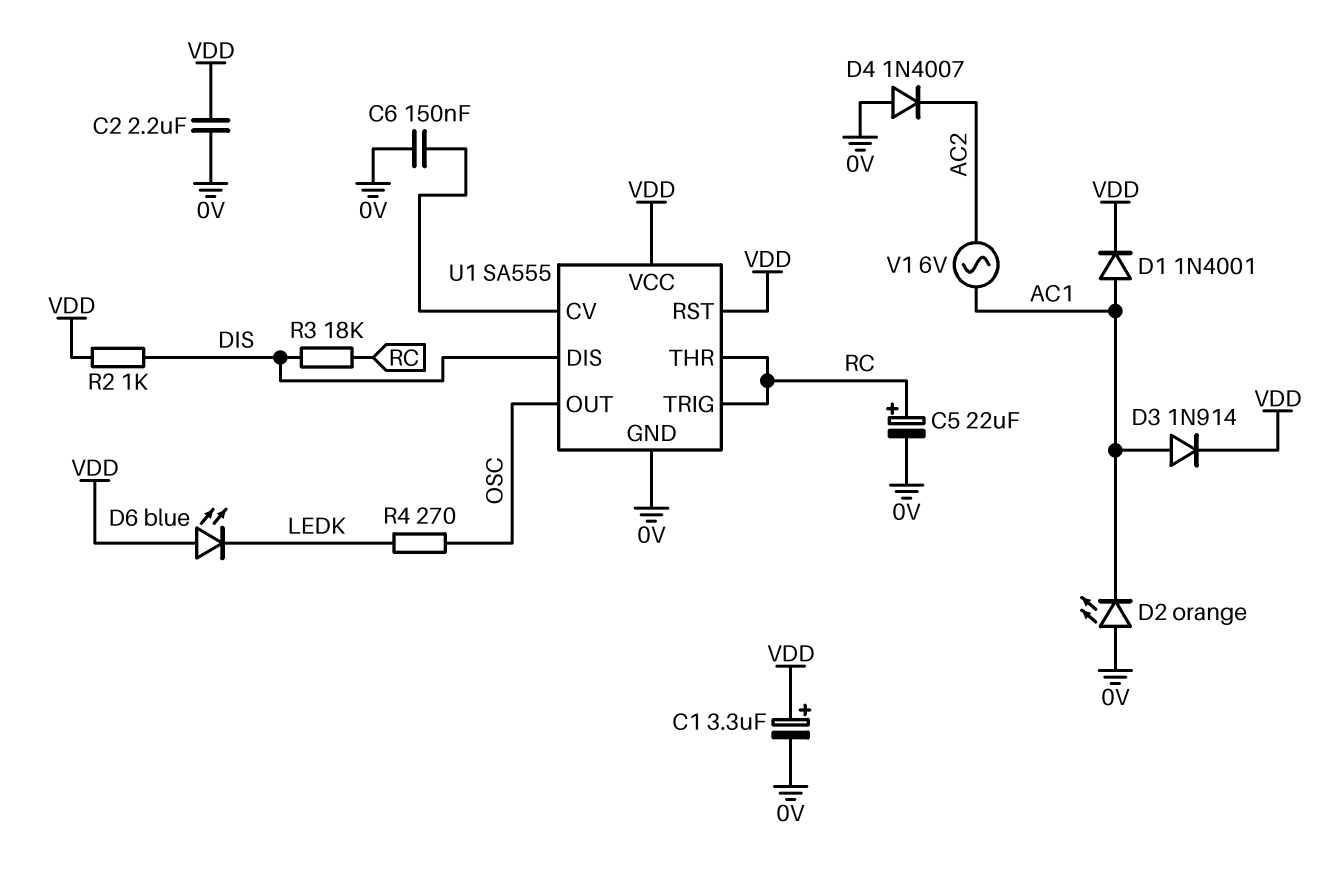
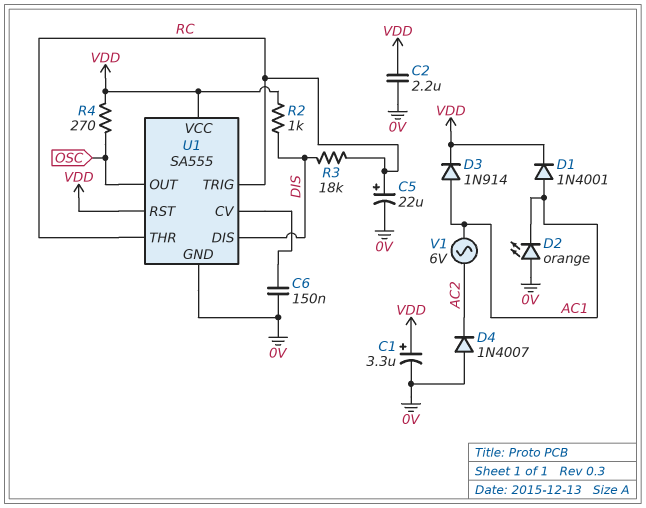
D6: LED blue (A VDD, K LEDK) -> none
R4: 270 (LEDK, OSC) -> 270 (OSC, VDD)

